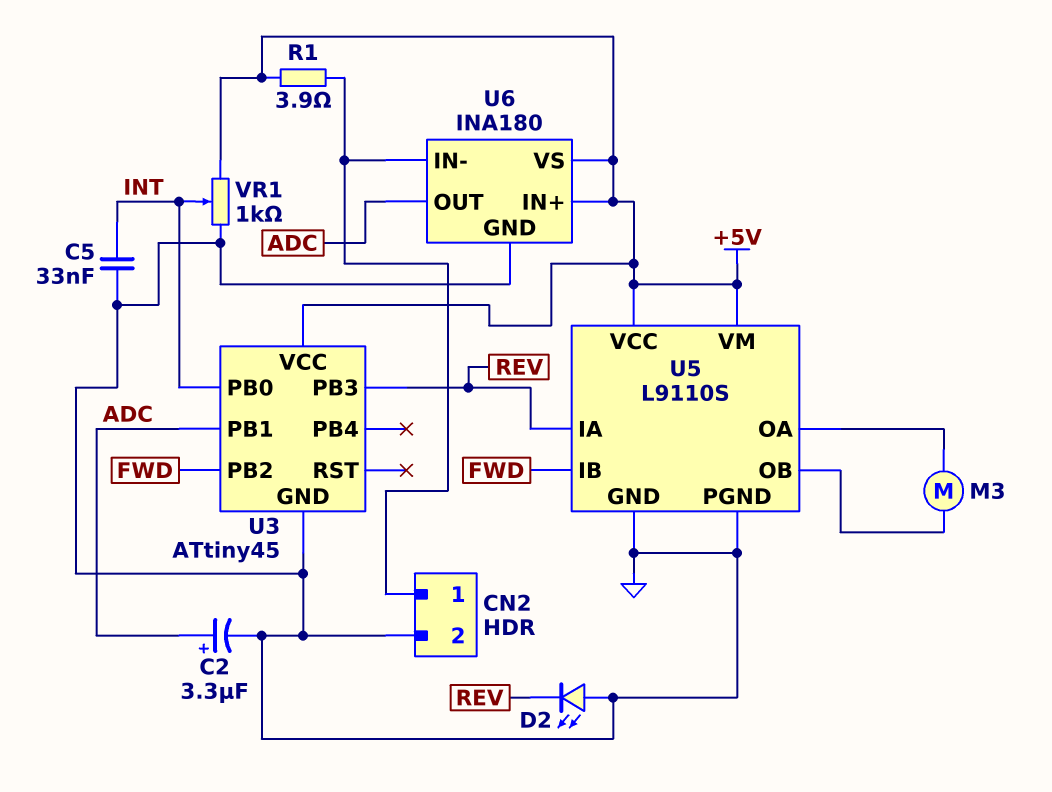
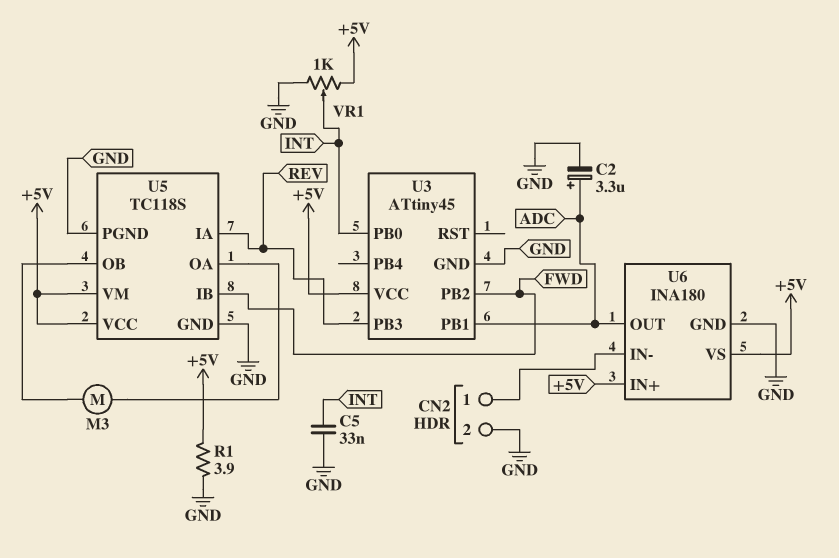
D2: LED (A GND, K REV) -> none
R1: 3.9 (+5V, CN2/1) -> 3.9 (+5V, GND)
U5: L9110S -> TC118S

